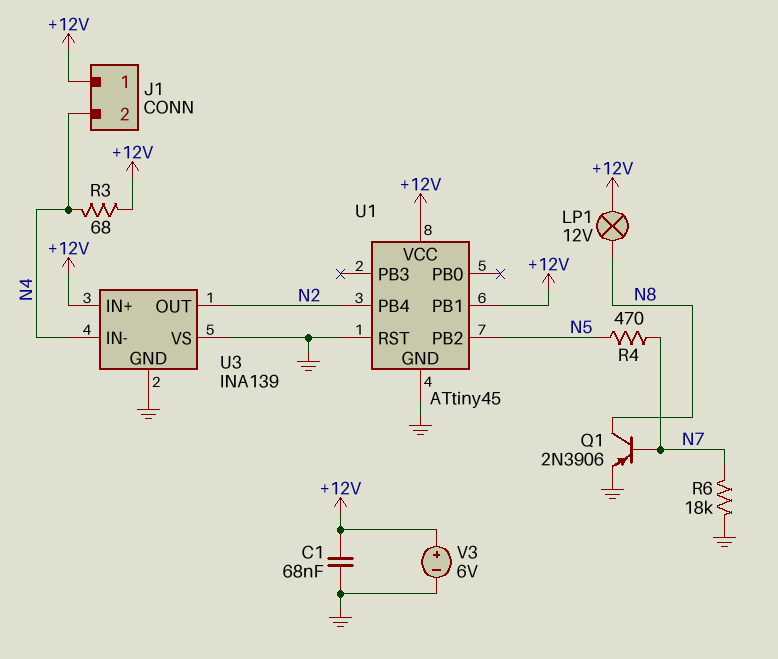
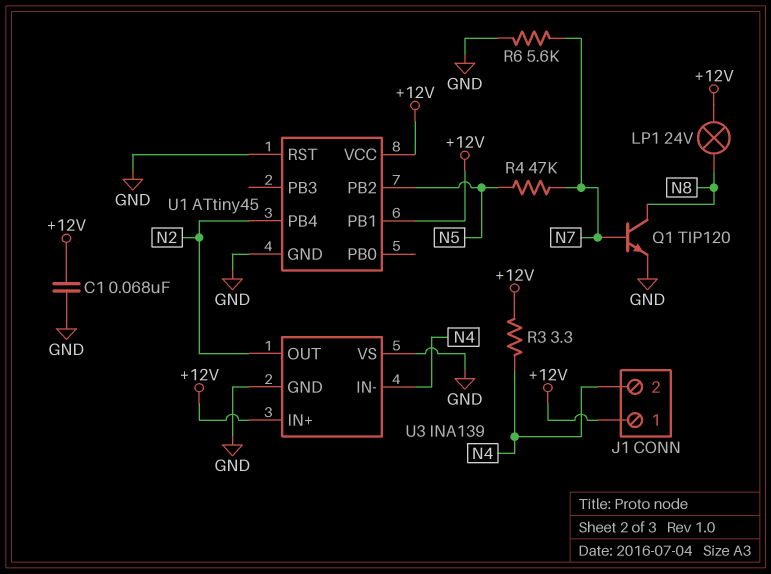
LP1: lamp 12V (+12V, N8) -> lamp 24V (+12V, N8)
Q1: PNP 2N3906 (B N7, C N8, E GND) -> NPN TIP120 (B N7, C N8, E GND)
R3: 68 (+12V, N4) -> 3.3 (+12V, N4)
R4: 470 (N5, N7) -> 47k (N5, N7)
R6: 18k (GND, N7) -> 5.6k (GND, N7)
V3: 6V (plus +12V, minus GND) -> none

